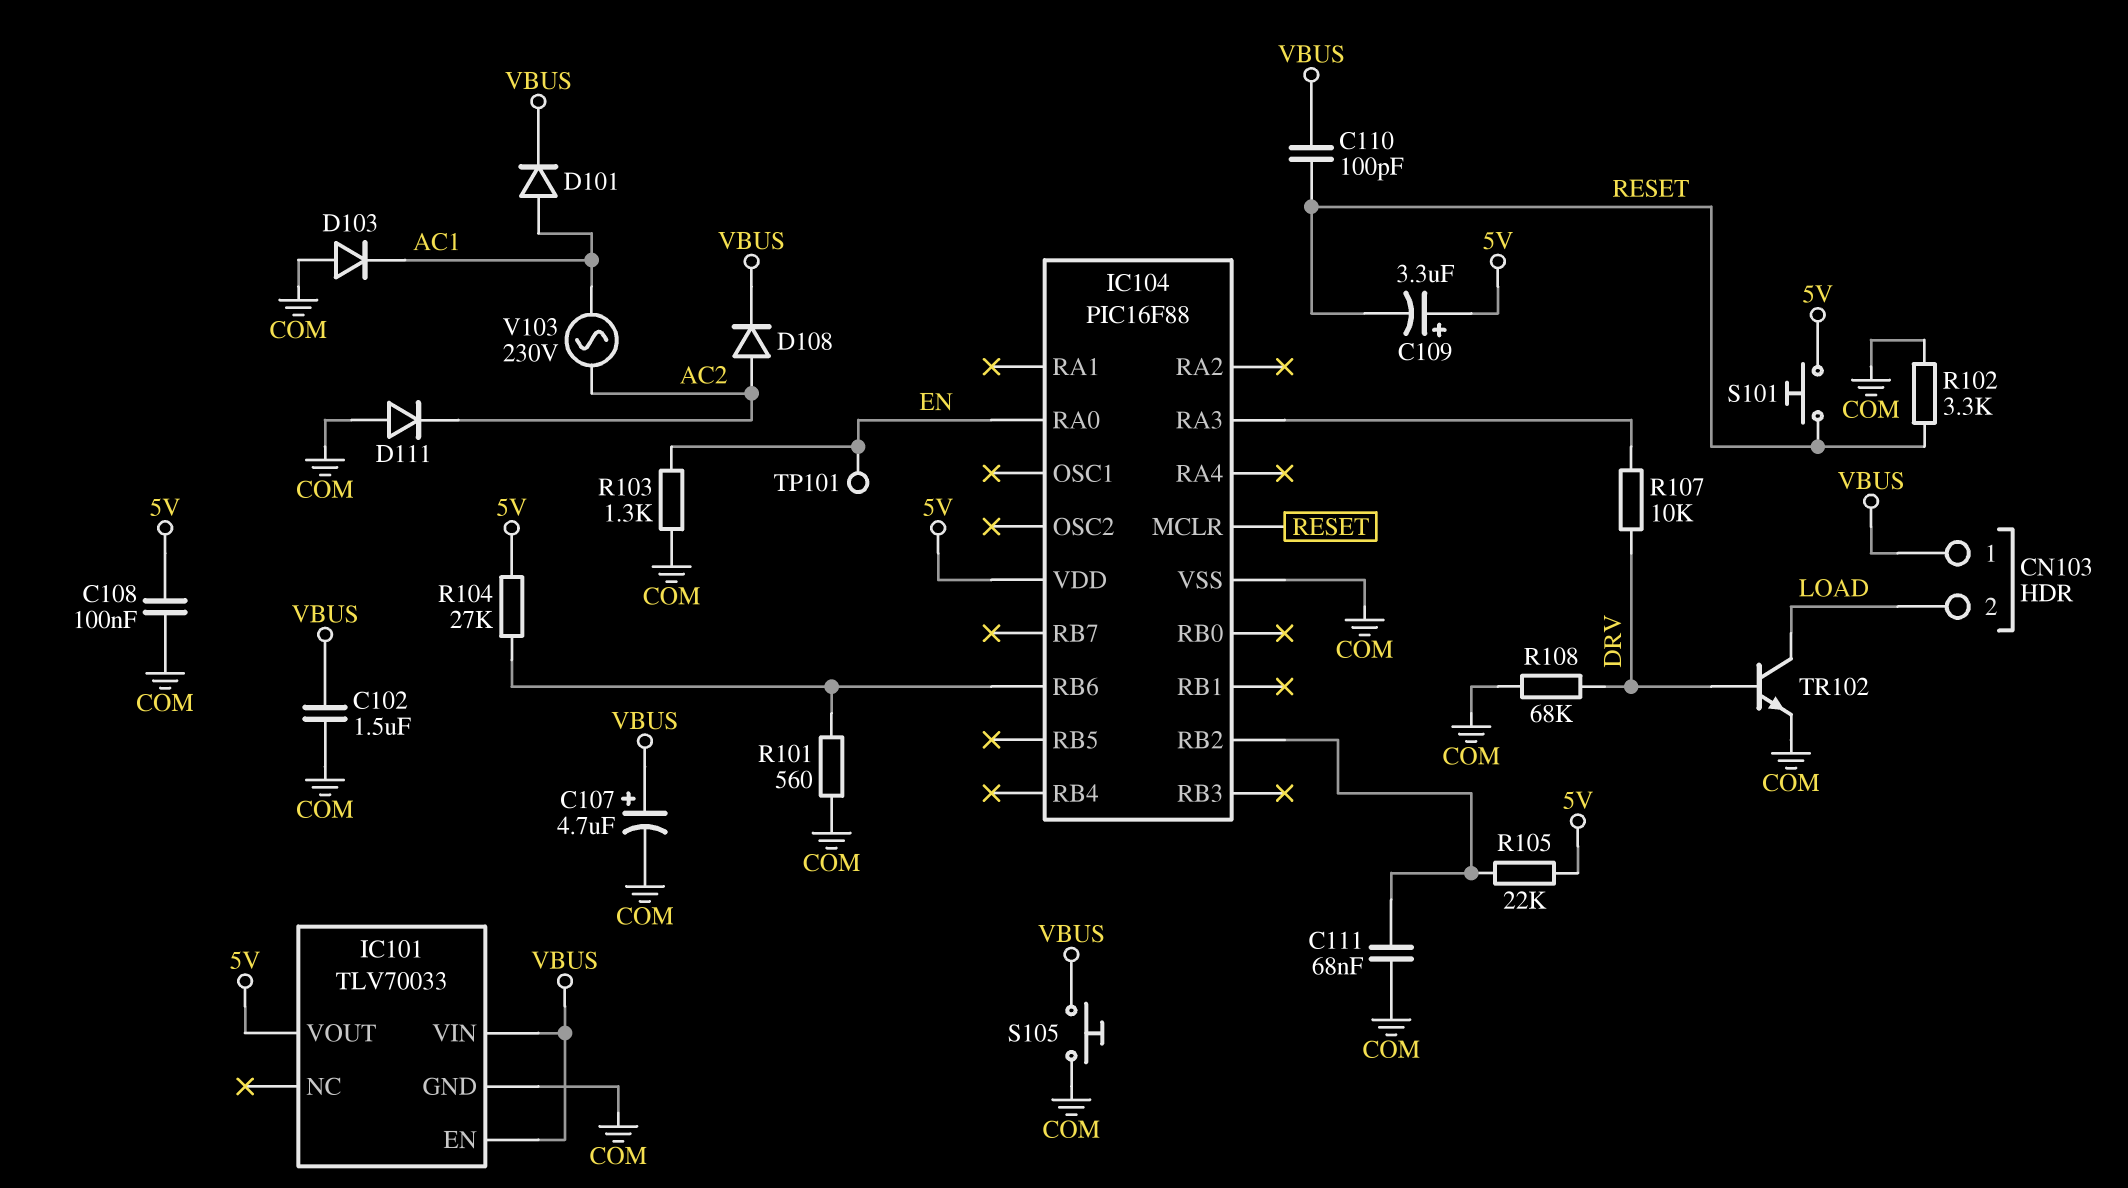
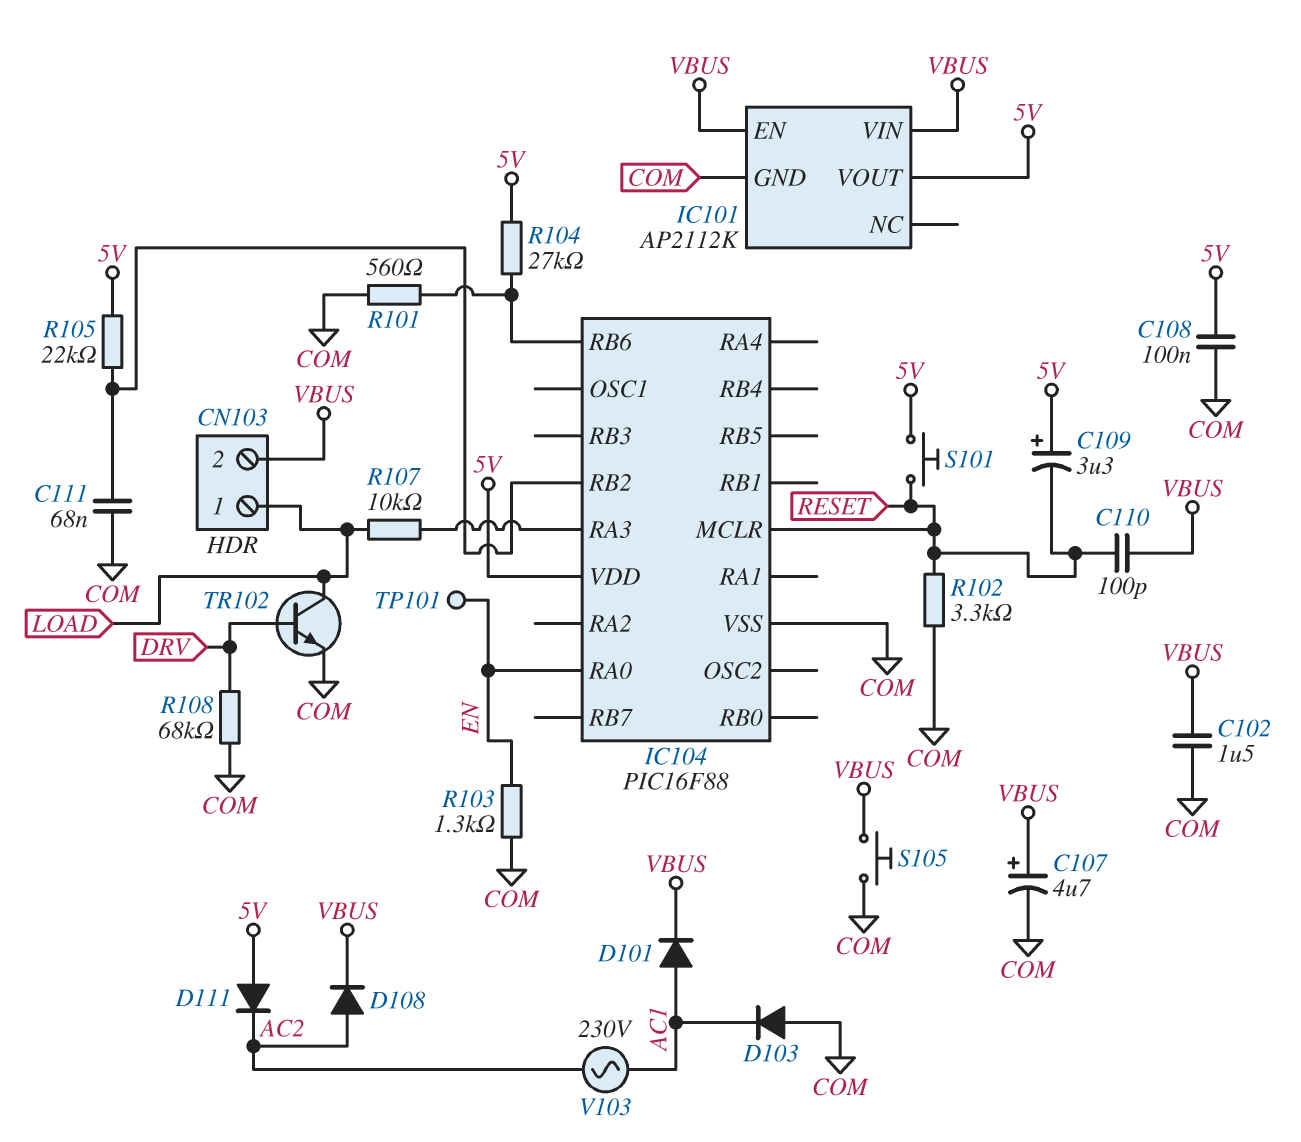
CN103 pin 1: VBUS -> LOAD
CN103 pin 2: LOAD -> VBUS
D111: diode (A COM, K AC2) -> diode (A 5V, K AC2)
IC101: TLV70033 -> AP2112K
R107: 10k (DRV, IC104/RA3) -> 10k (IC104/RA3, LOAD)

